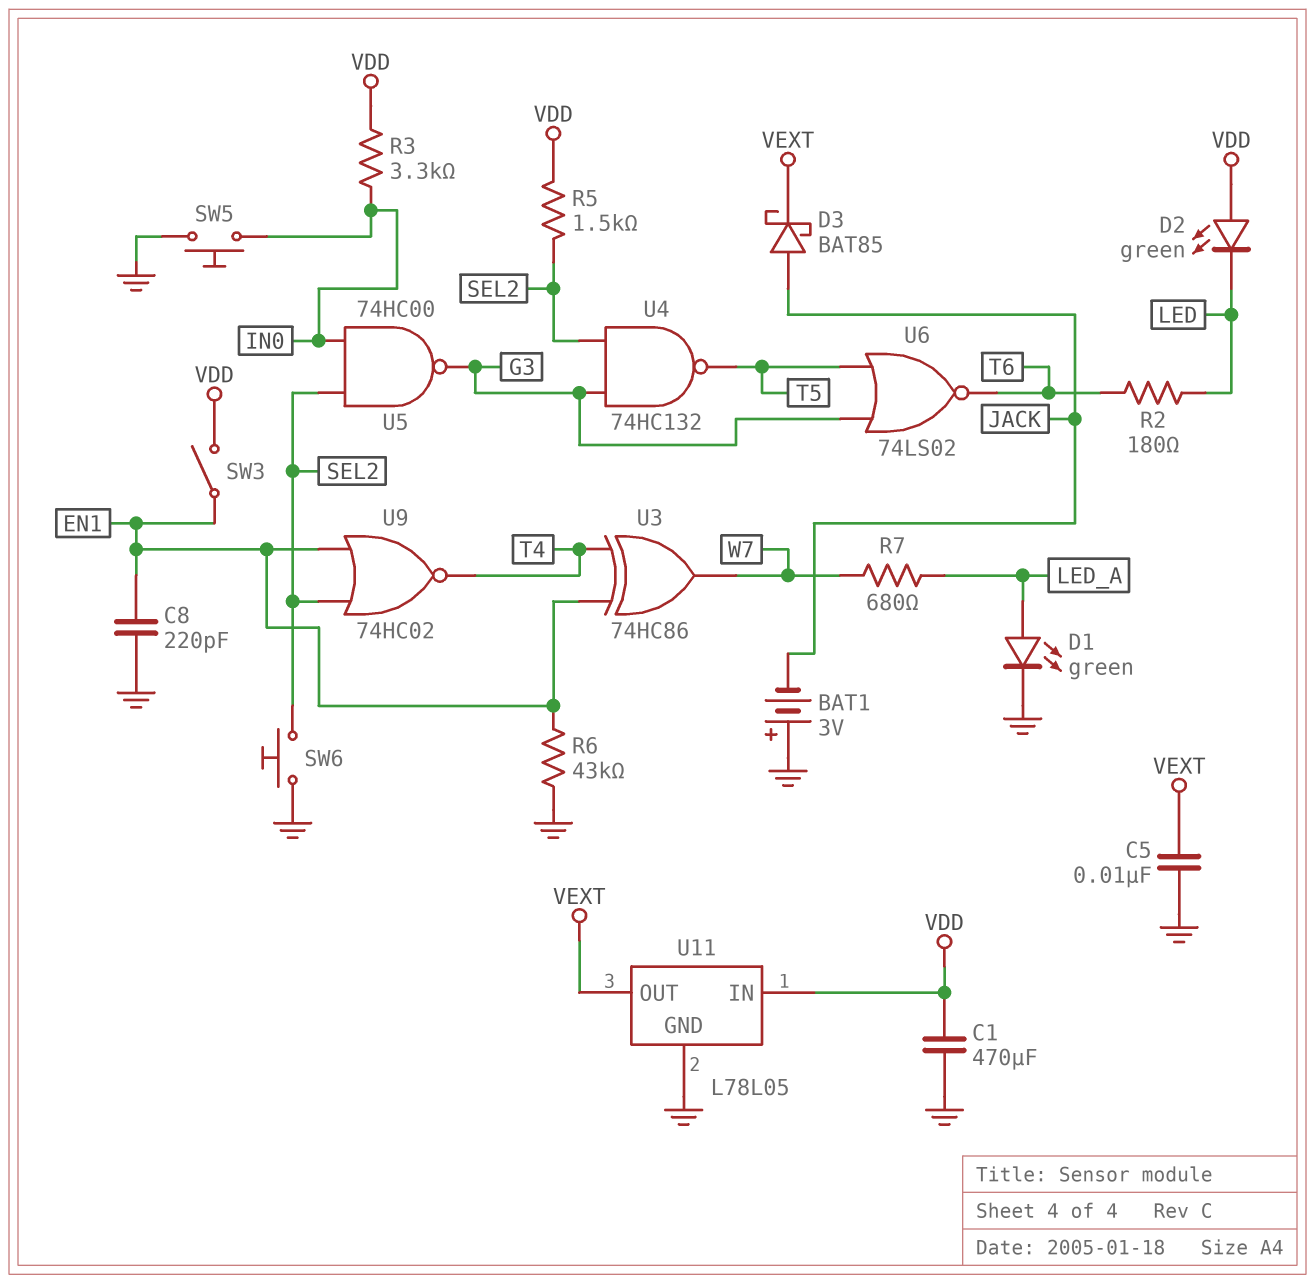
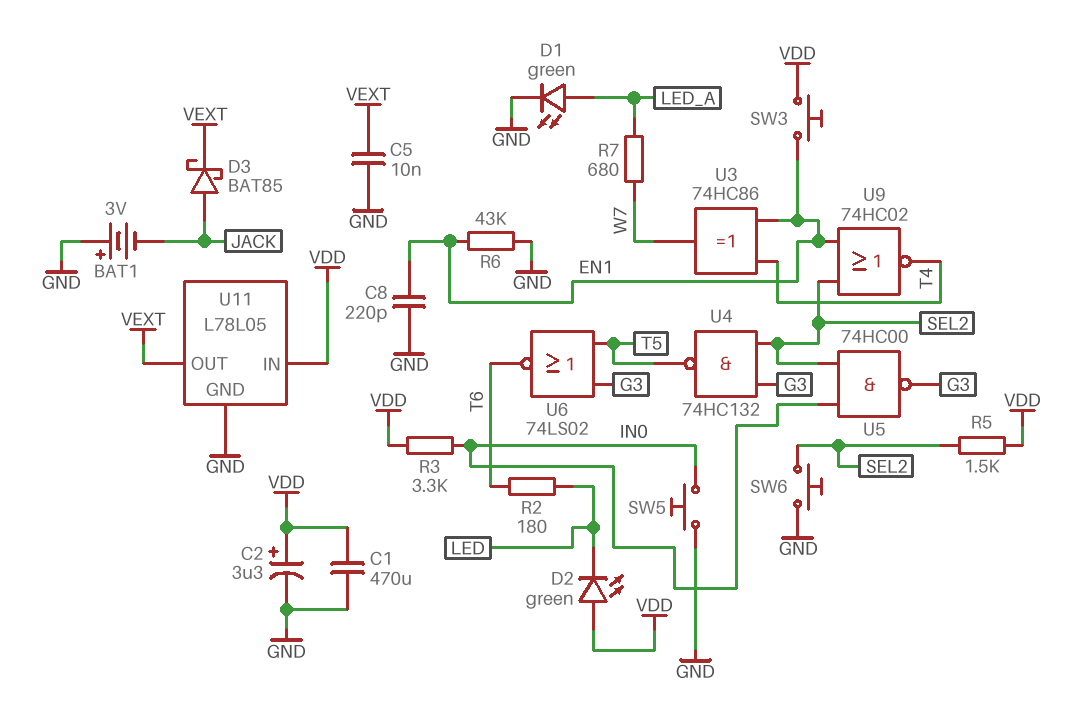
C2: none -> 3.3uF (plus VDD, minus GND)
SW3: switch (EN1, VDD) -> button (EN1, VDD)

